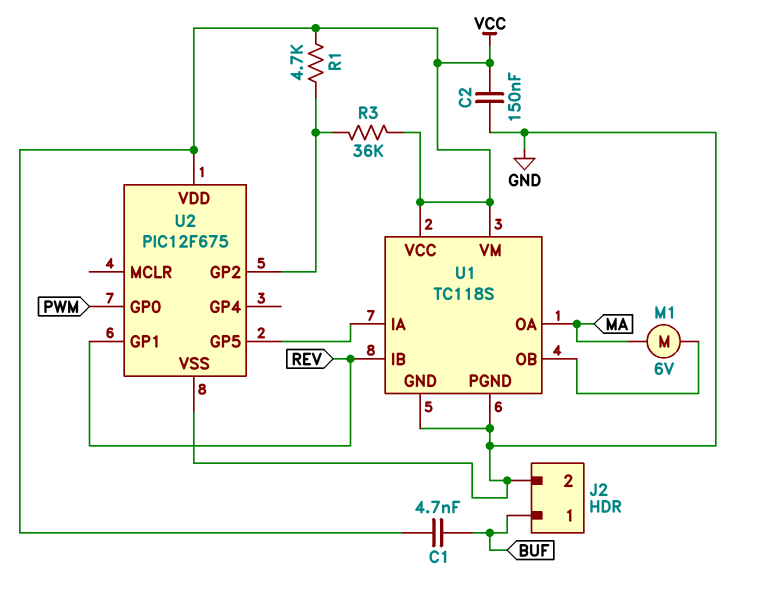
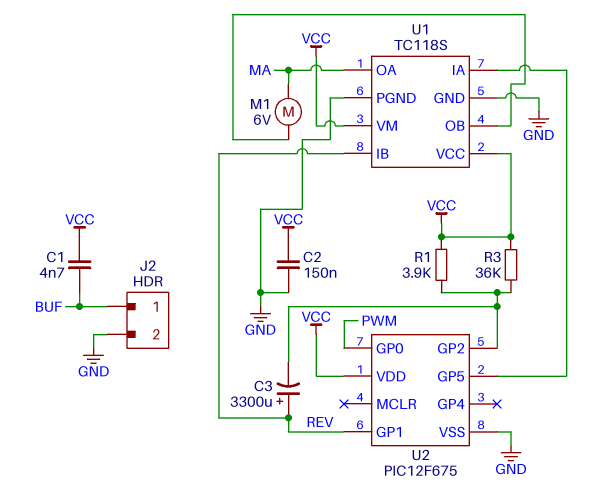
C3: none -> 3300uF (plus REV, minus U2/GP2)
R1: 4.7k (U2/GP2, VCC) -> 3.9k (U2/GP2, VCC)

